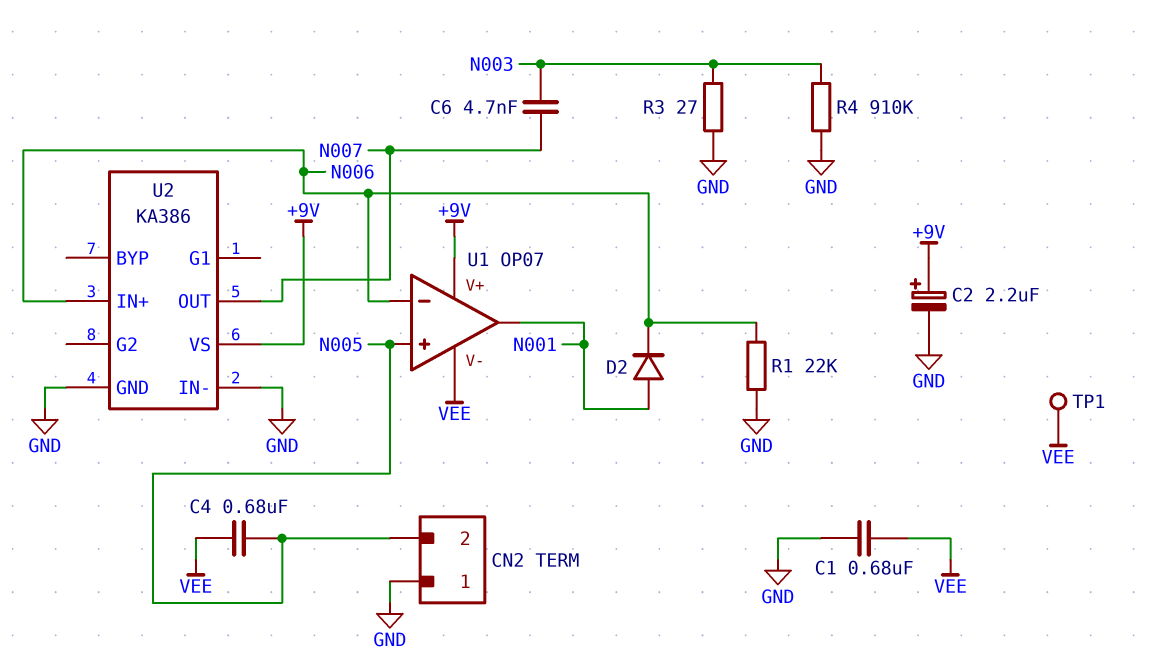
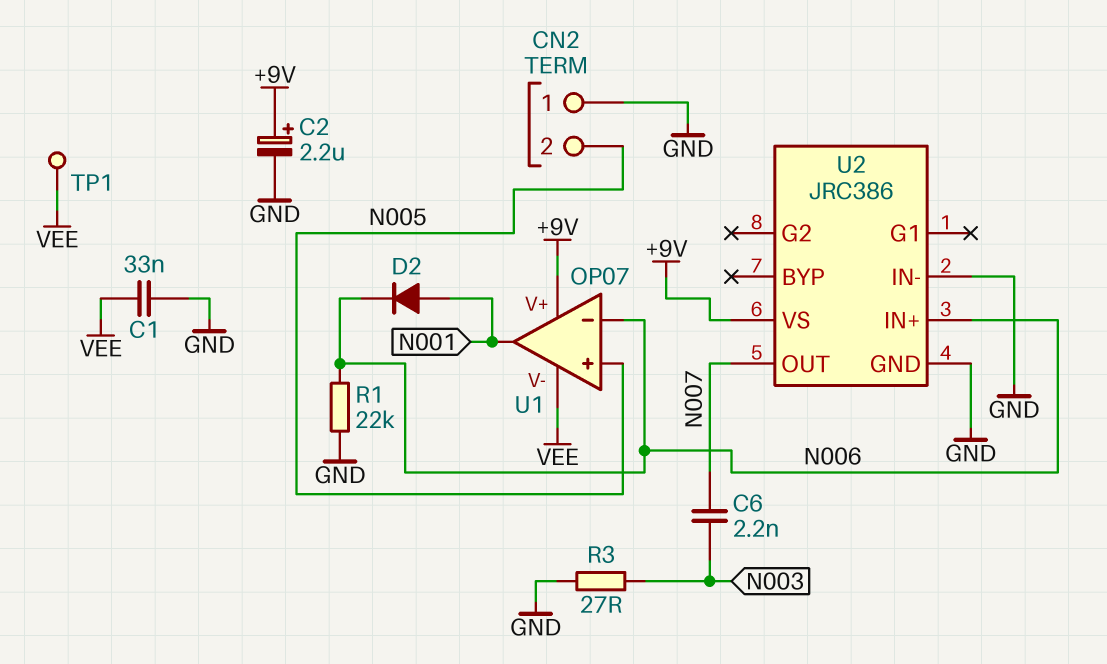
C1: 680nF (GND, VEE) -> 33nF (GND, VEE)
C4: 680nF (N005, VEE) -> none
C6: 4.7nF (N003, N007) -> 2.2nF (N003, N007)
R4: 910k (GND, N003) -> none
U2: KA386 -> JRC386

